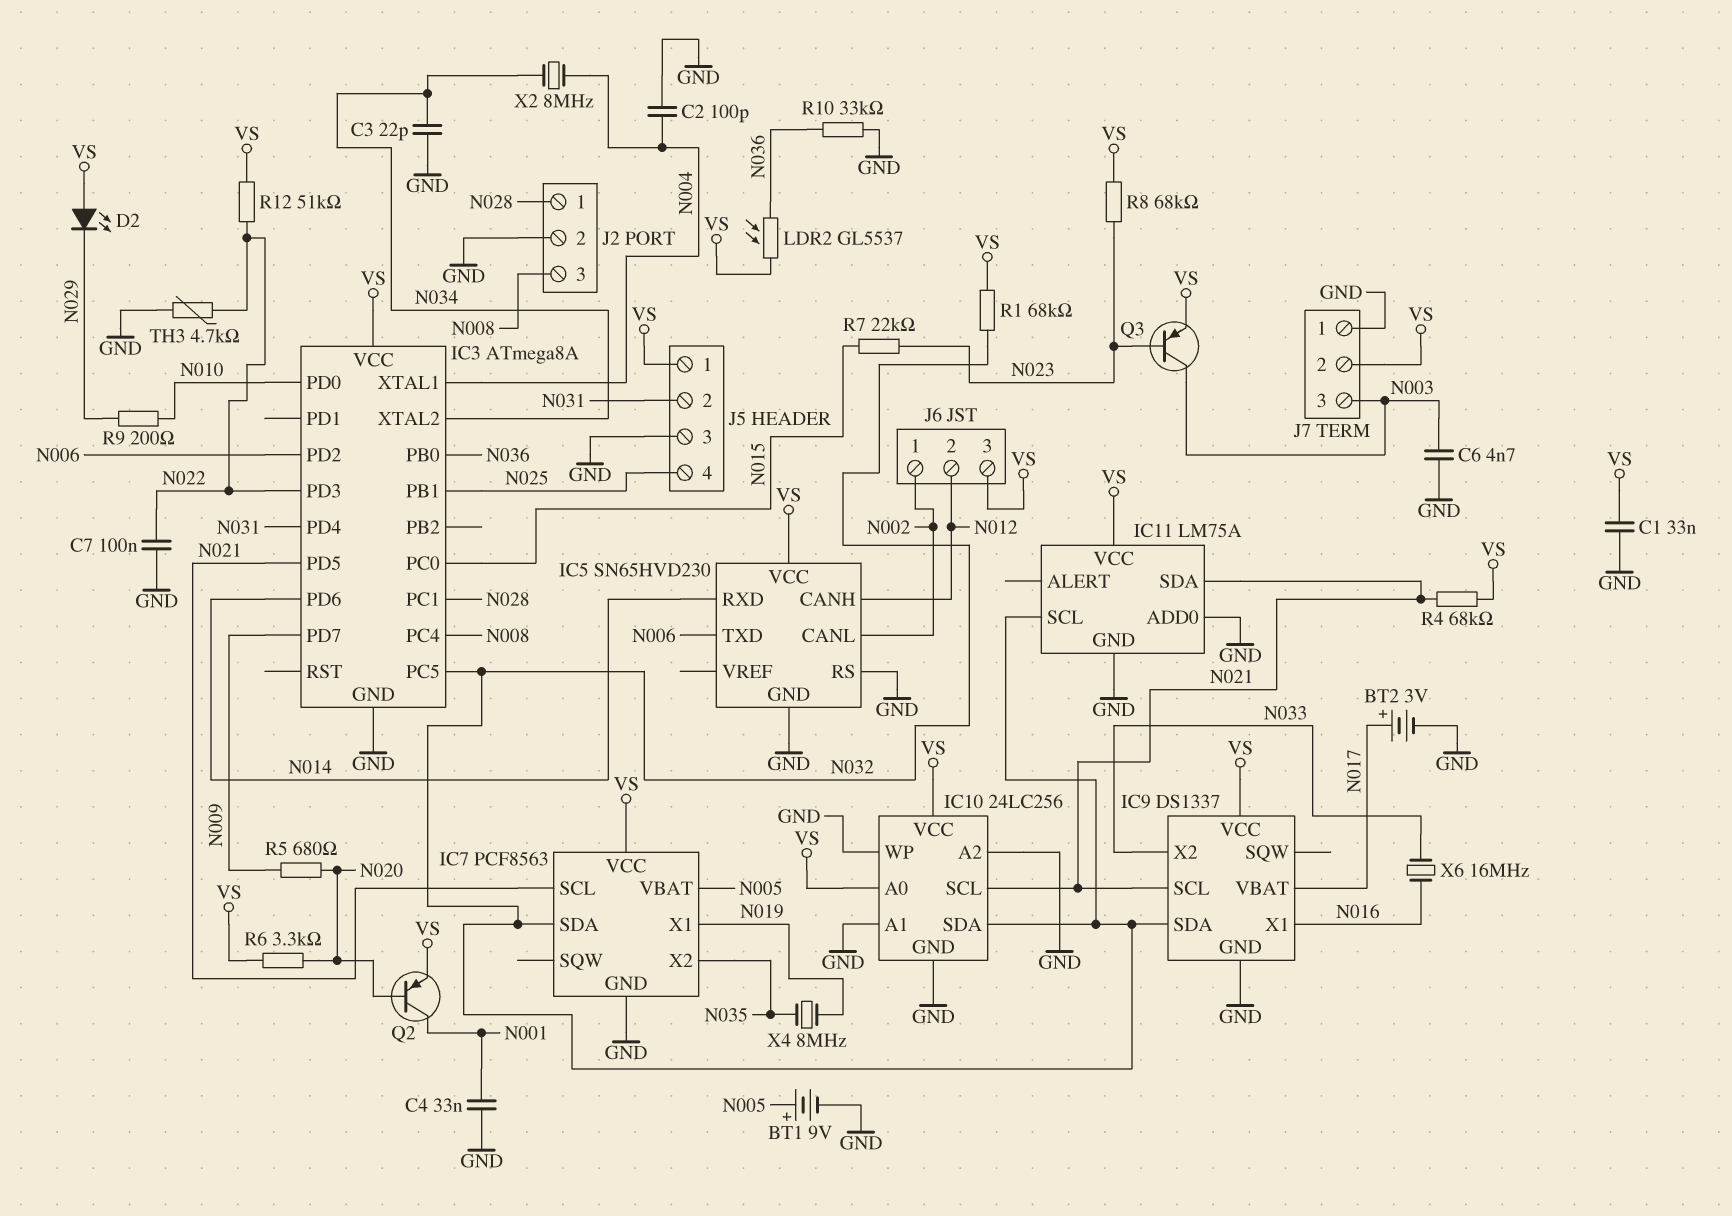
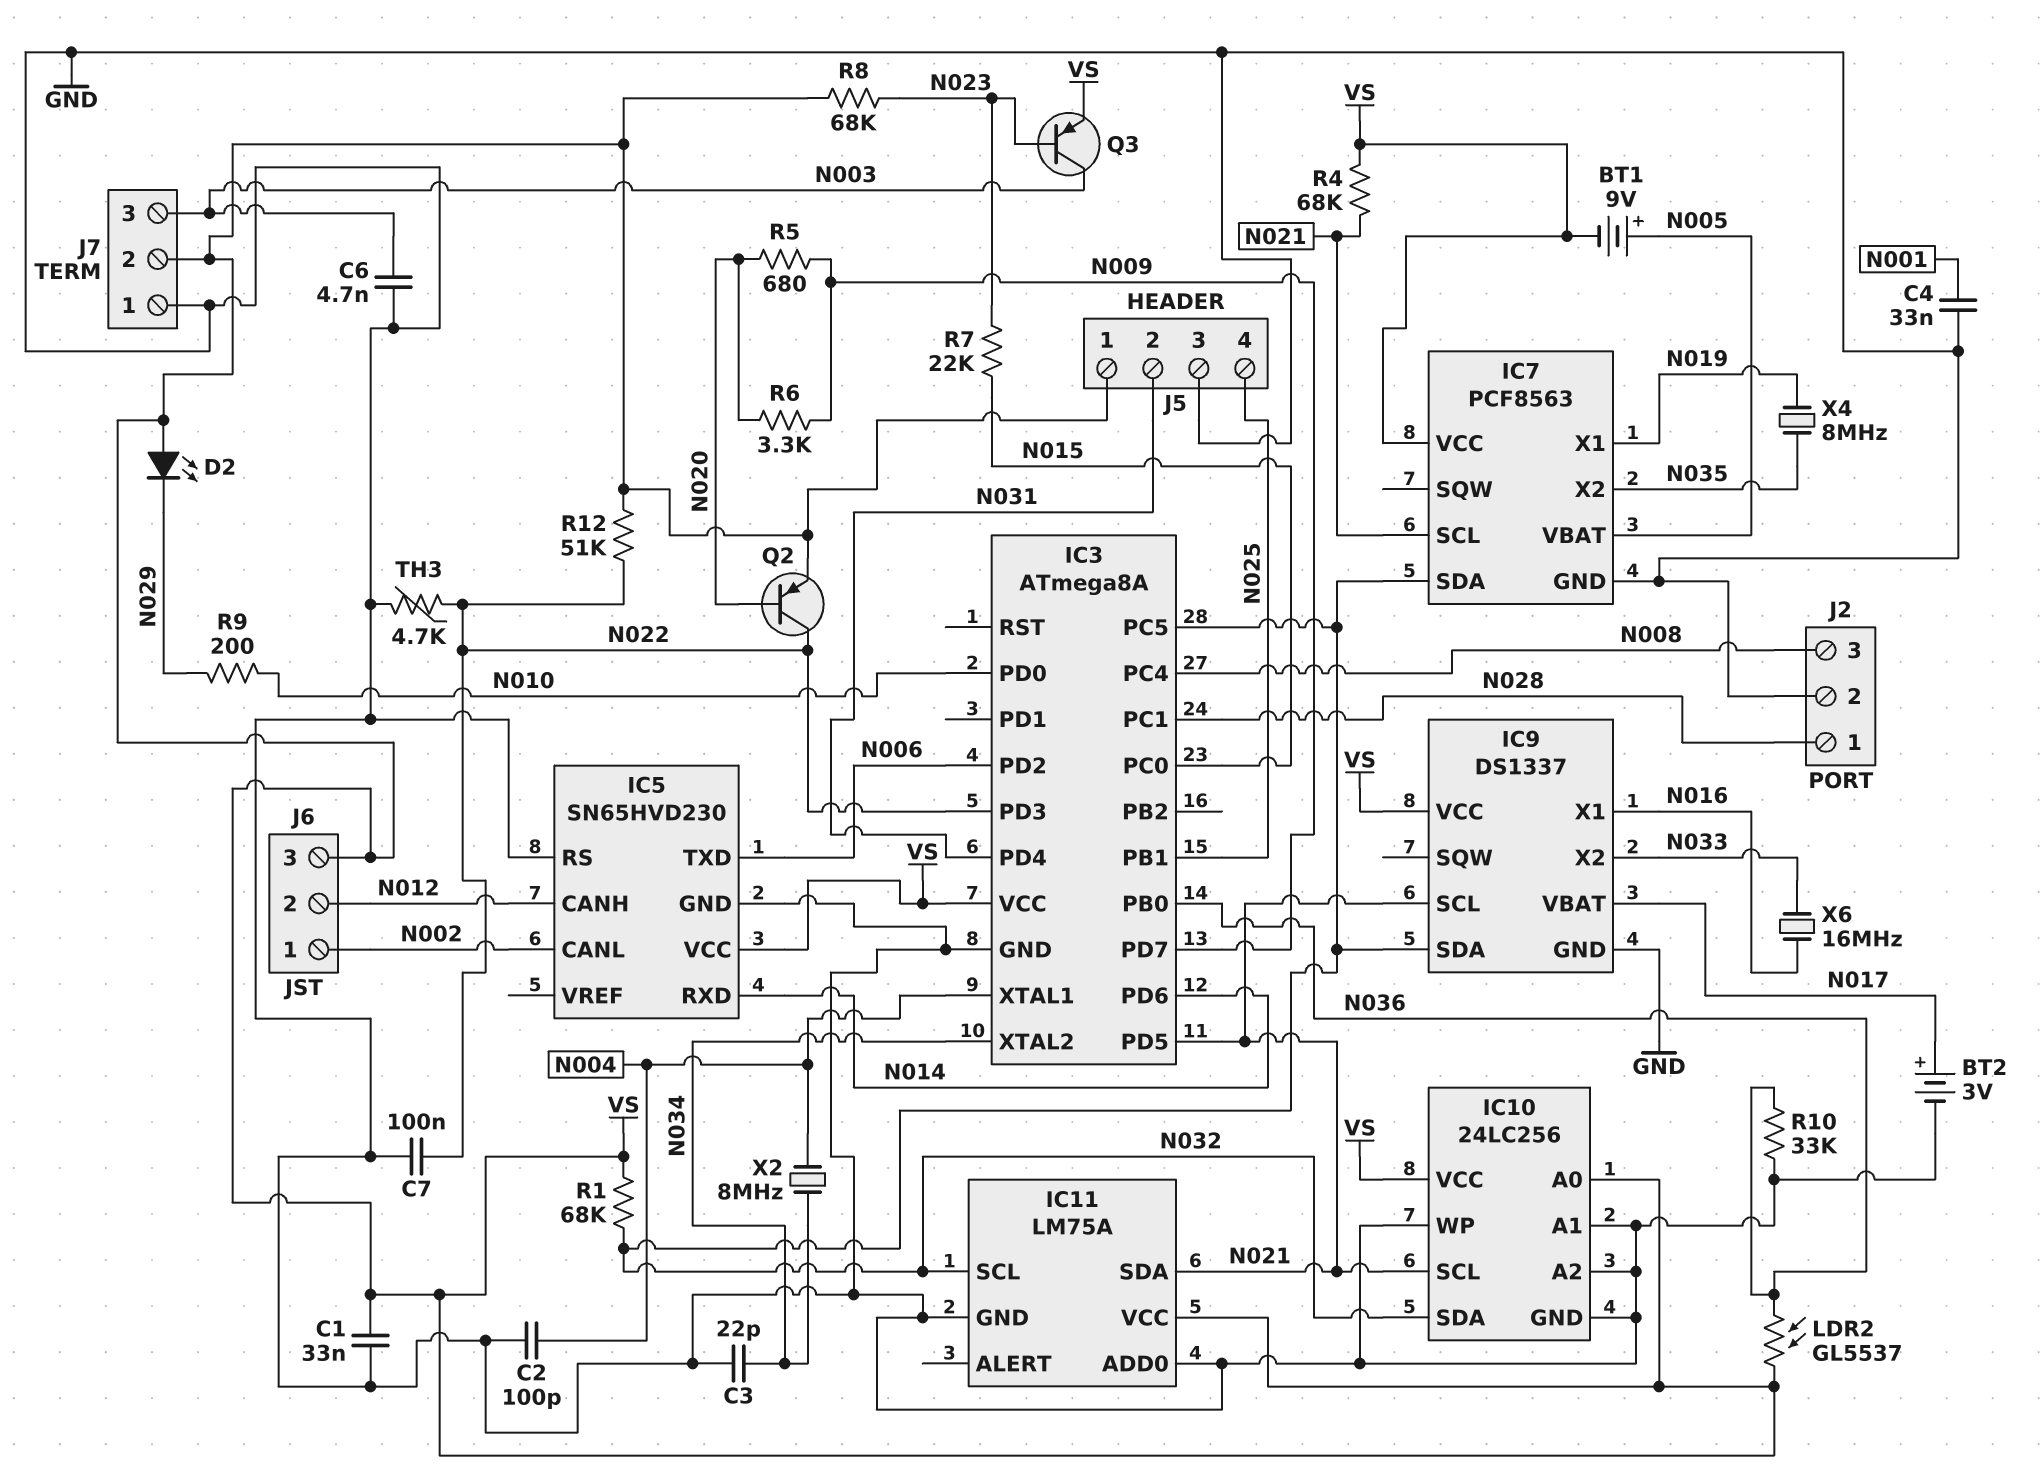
BT1: 9V (plus N005, minus GND) -> 9V (plus N005, minus VS)
Q2: PNP (B N020, C N001, E VS) -> PNP (B N020, C N022, E VS)
R6: 3.3k (N020, VS) -> 3.3k (N009, N020)

